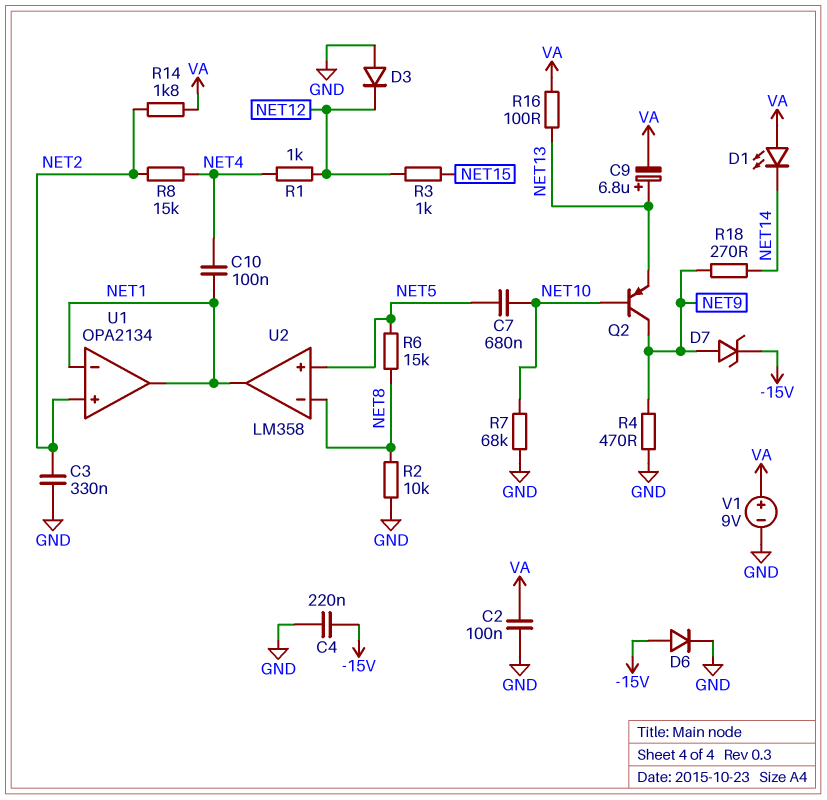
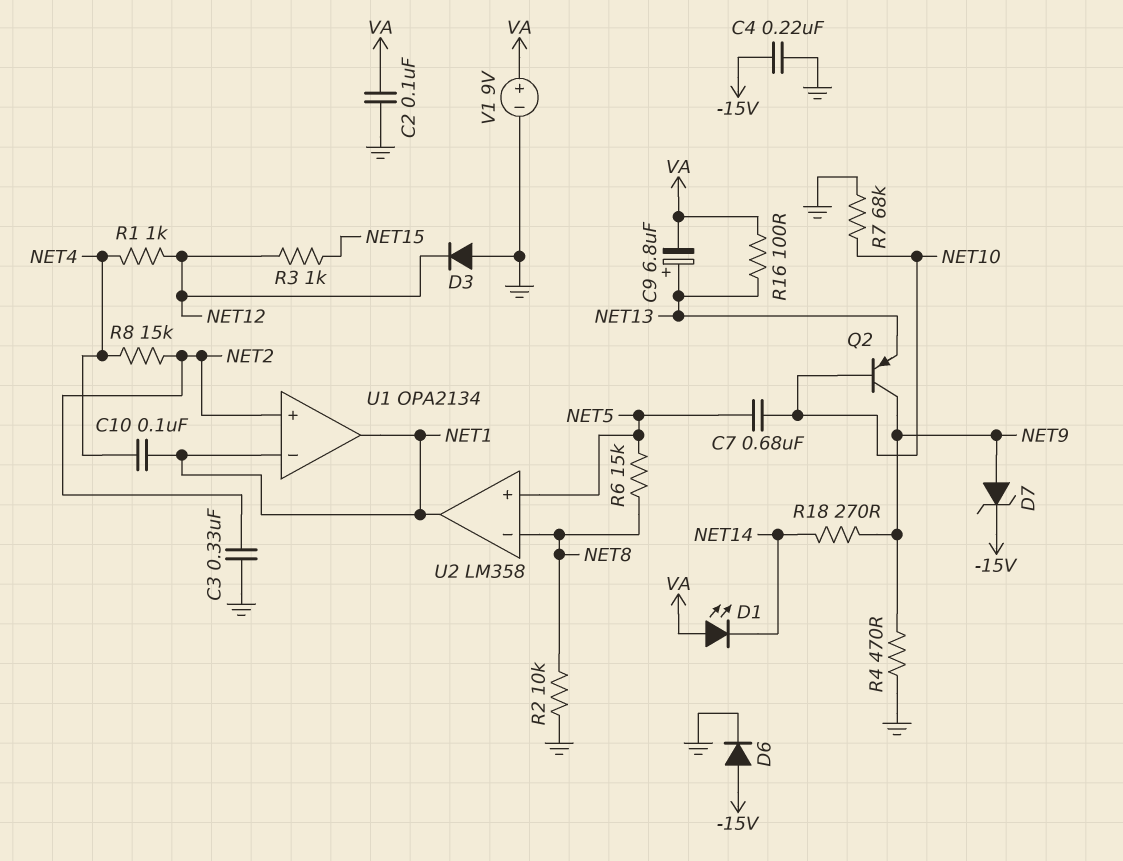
R14: 1.8k (NET2, VA) -> none

